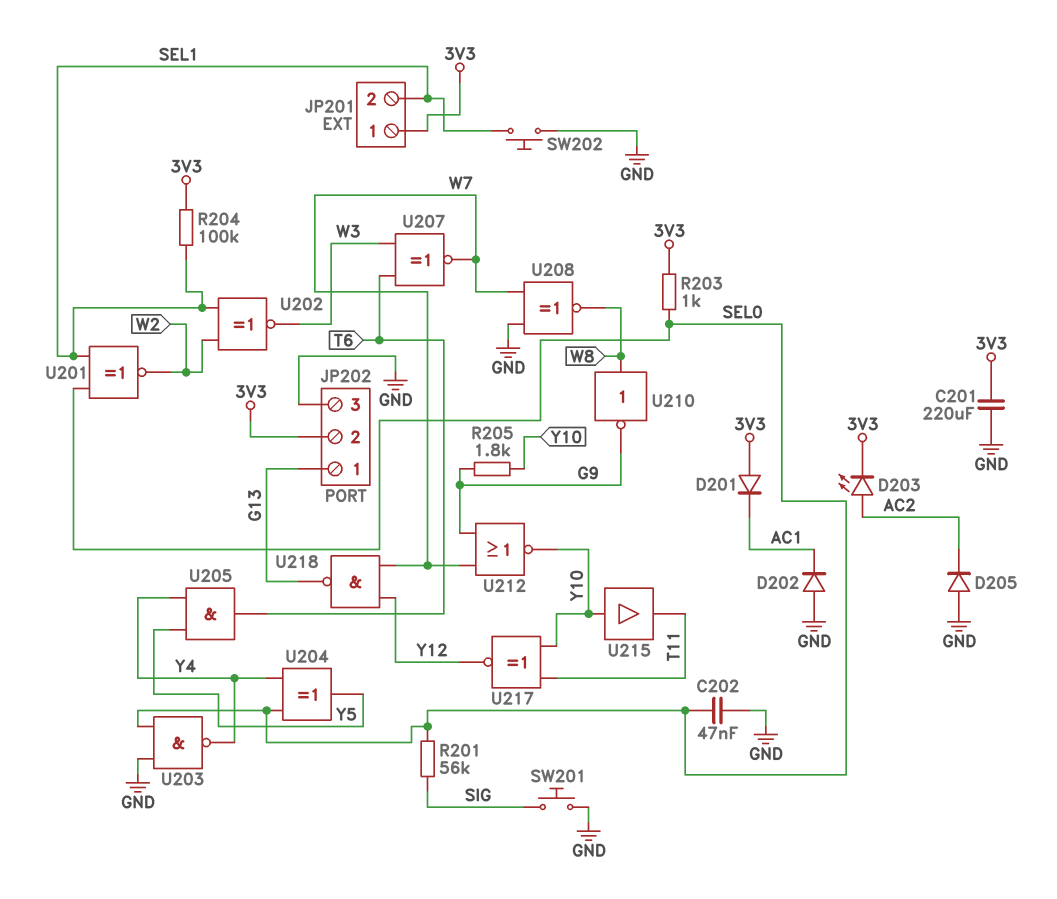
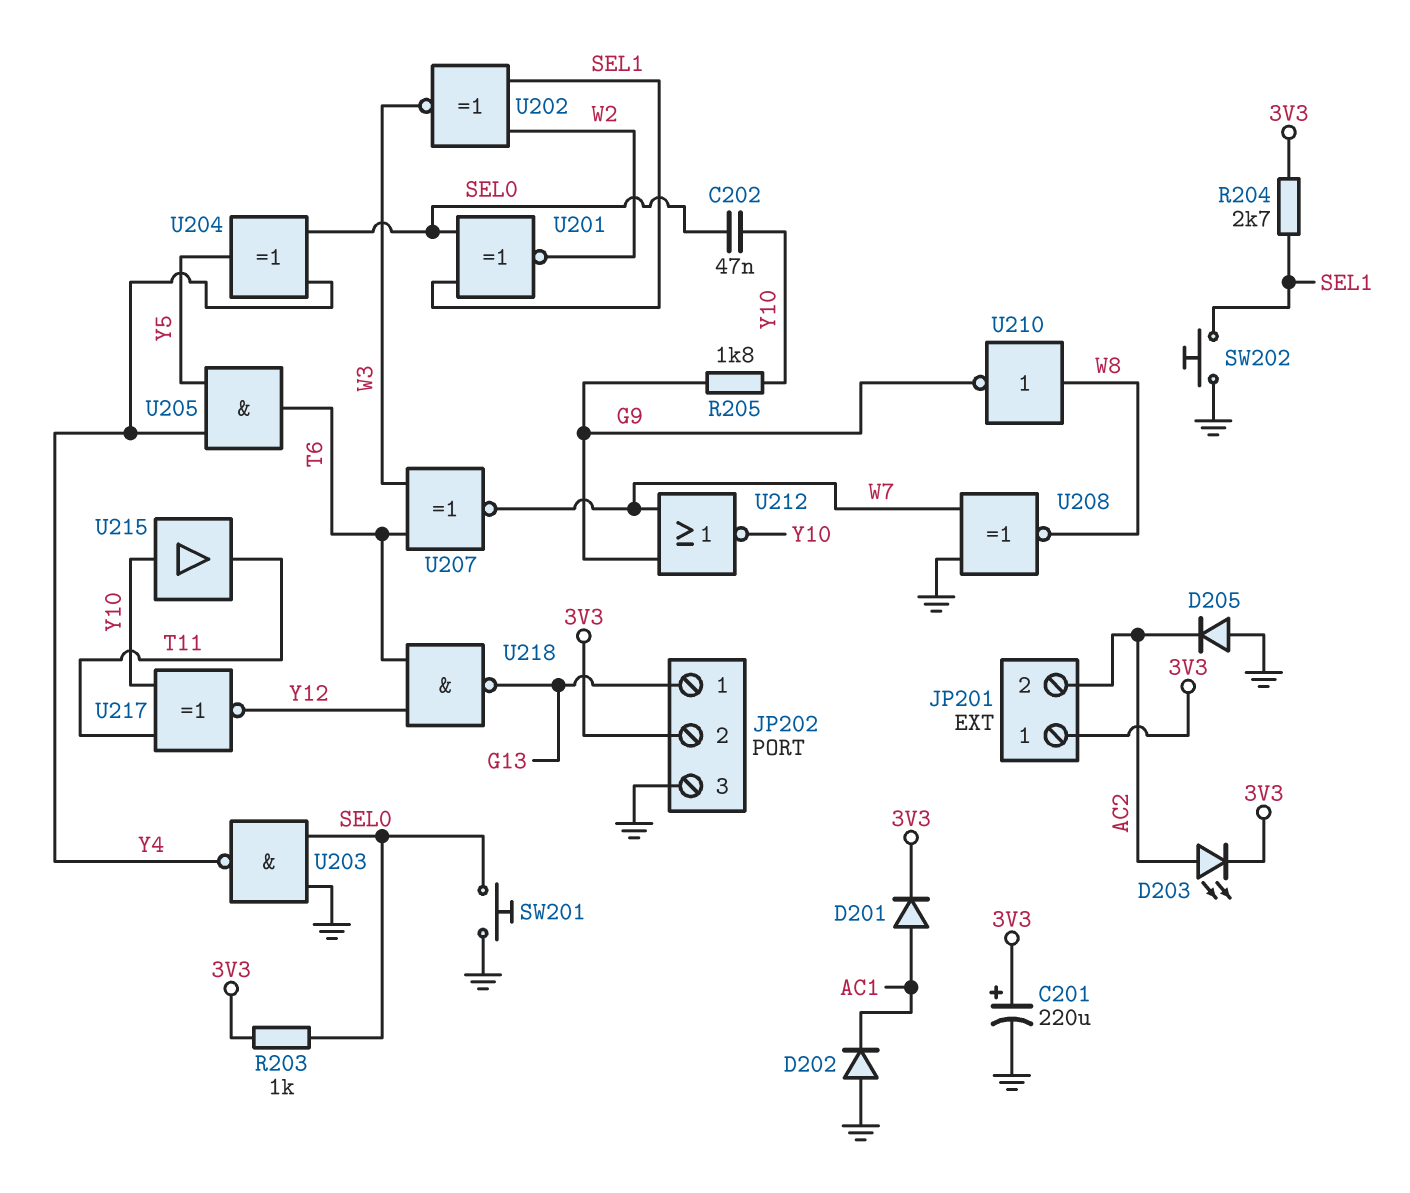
C201: 220uF (3V3, GND) -> 220uF (plus 3V3, minus GND)
C202: 47nF (GND, SEL0) -> 47nF (SEL0, Y10)
D201: diode (A 3V3, K AC1) -> diode (A AC1, K 3V3)
JP201 pin 2: SEL1 -> AC2
R201: 56k (SEL0, SIG) -> none
R204: 100k (3V3, SEL1) -> 2.7k (3V3, SEL1)
SW201: button (GND, SIG) -> button (GND, SEL0)
U218: NAND (in W7, in Y12, out G13) -> NAND (in T6, in Y12, out G13)

